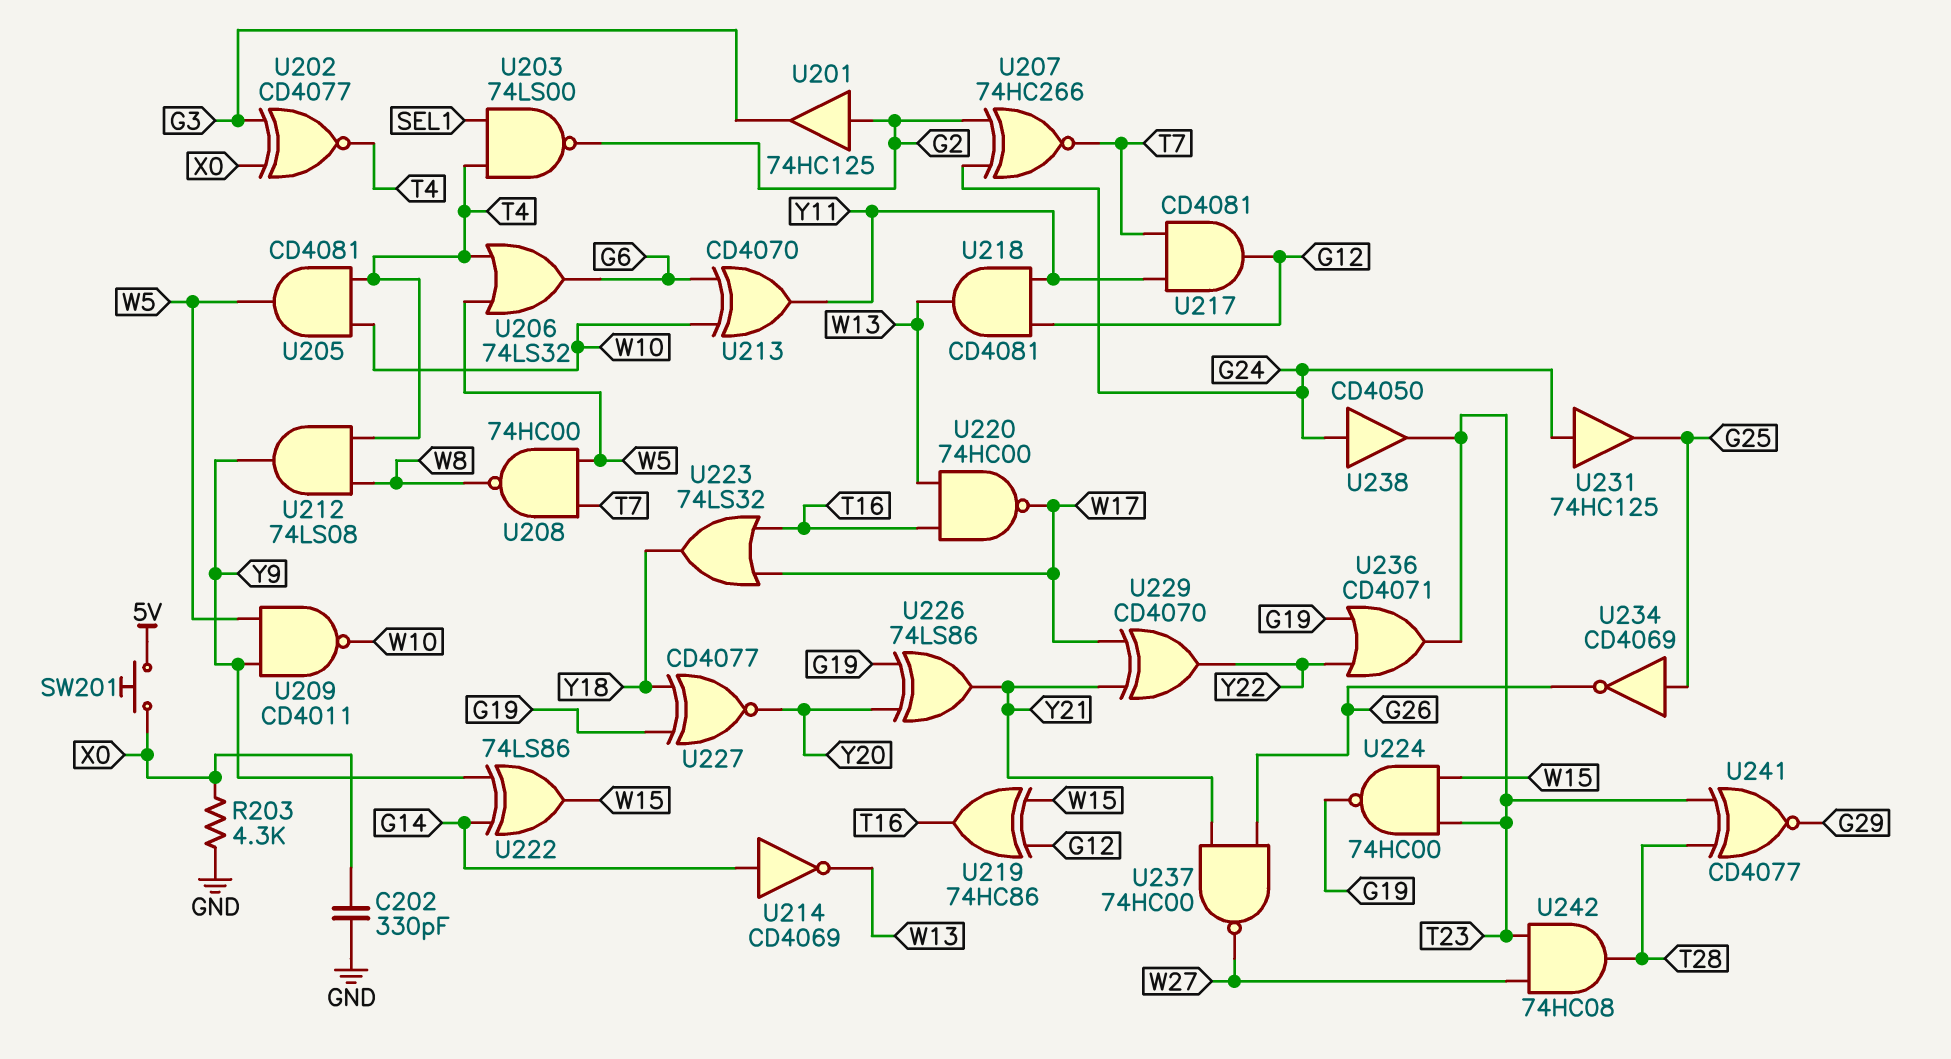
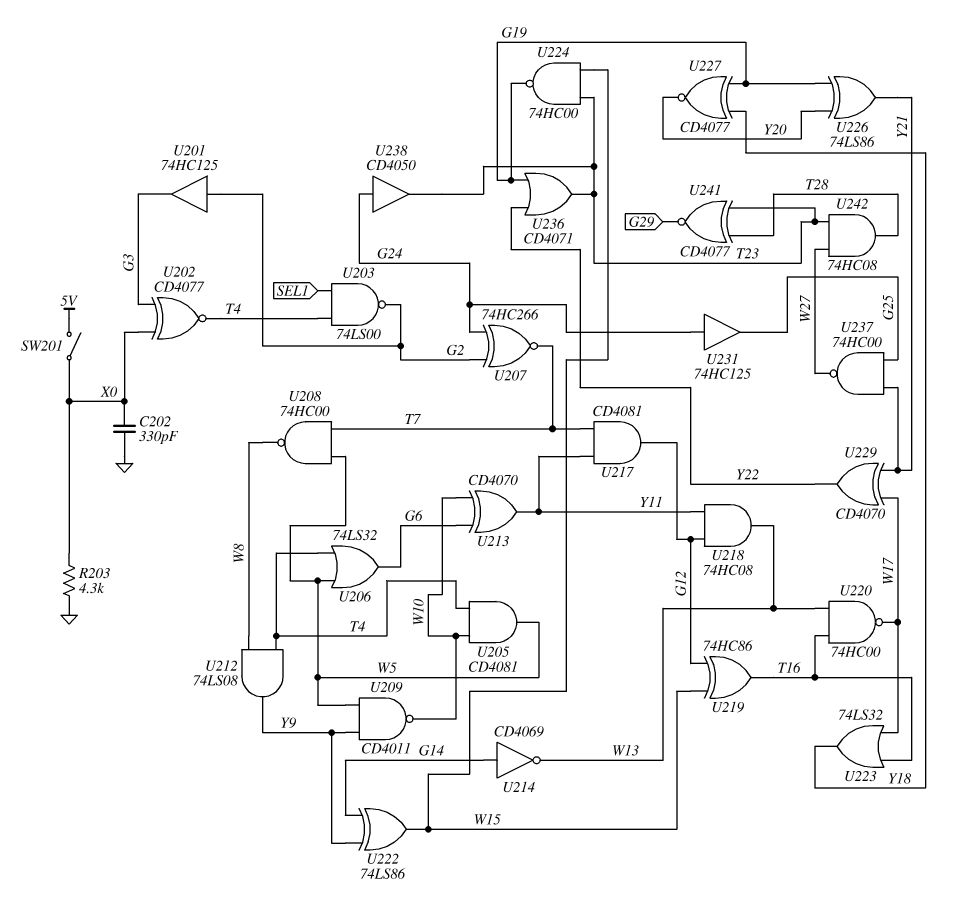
SW201: button (5V, X0) -> switch (5V, X0)
U218: AND CD4081 (in G12, in Y11, out W13) -> AND 74HC08 (in G12, in Y11, out W13)
U234: NOT CD4069 (in G25, out G26) -> none
U237: NAND 74HC00 (in G26, in Y21, out W27) -> NAND 74HC00 (in G25, in Y21, out W27)

